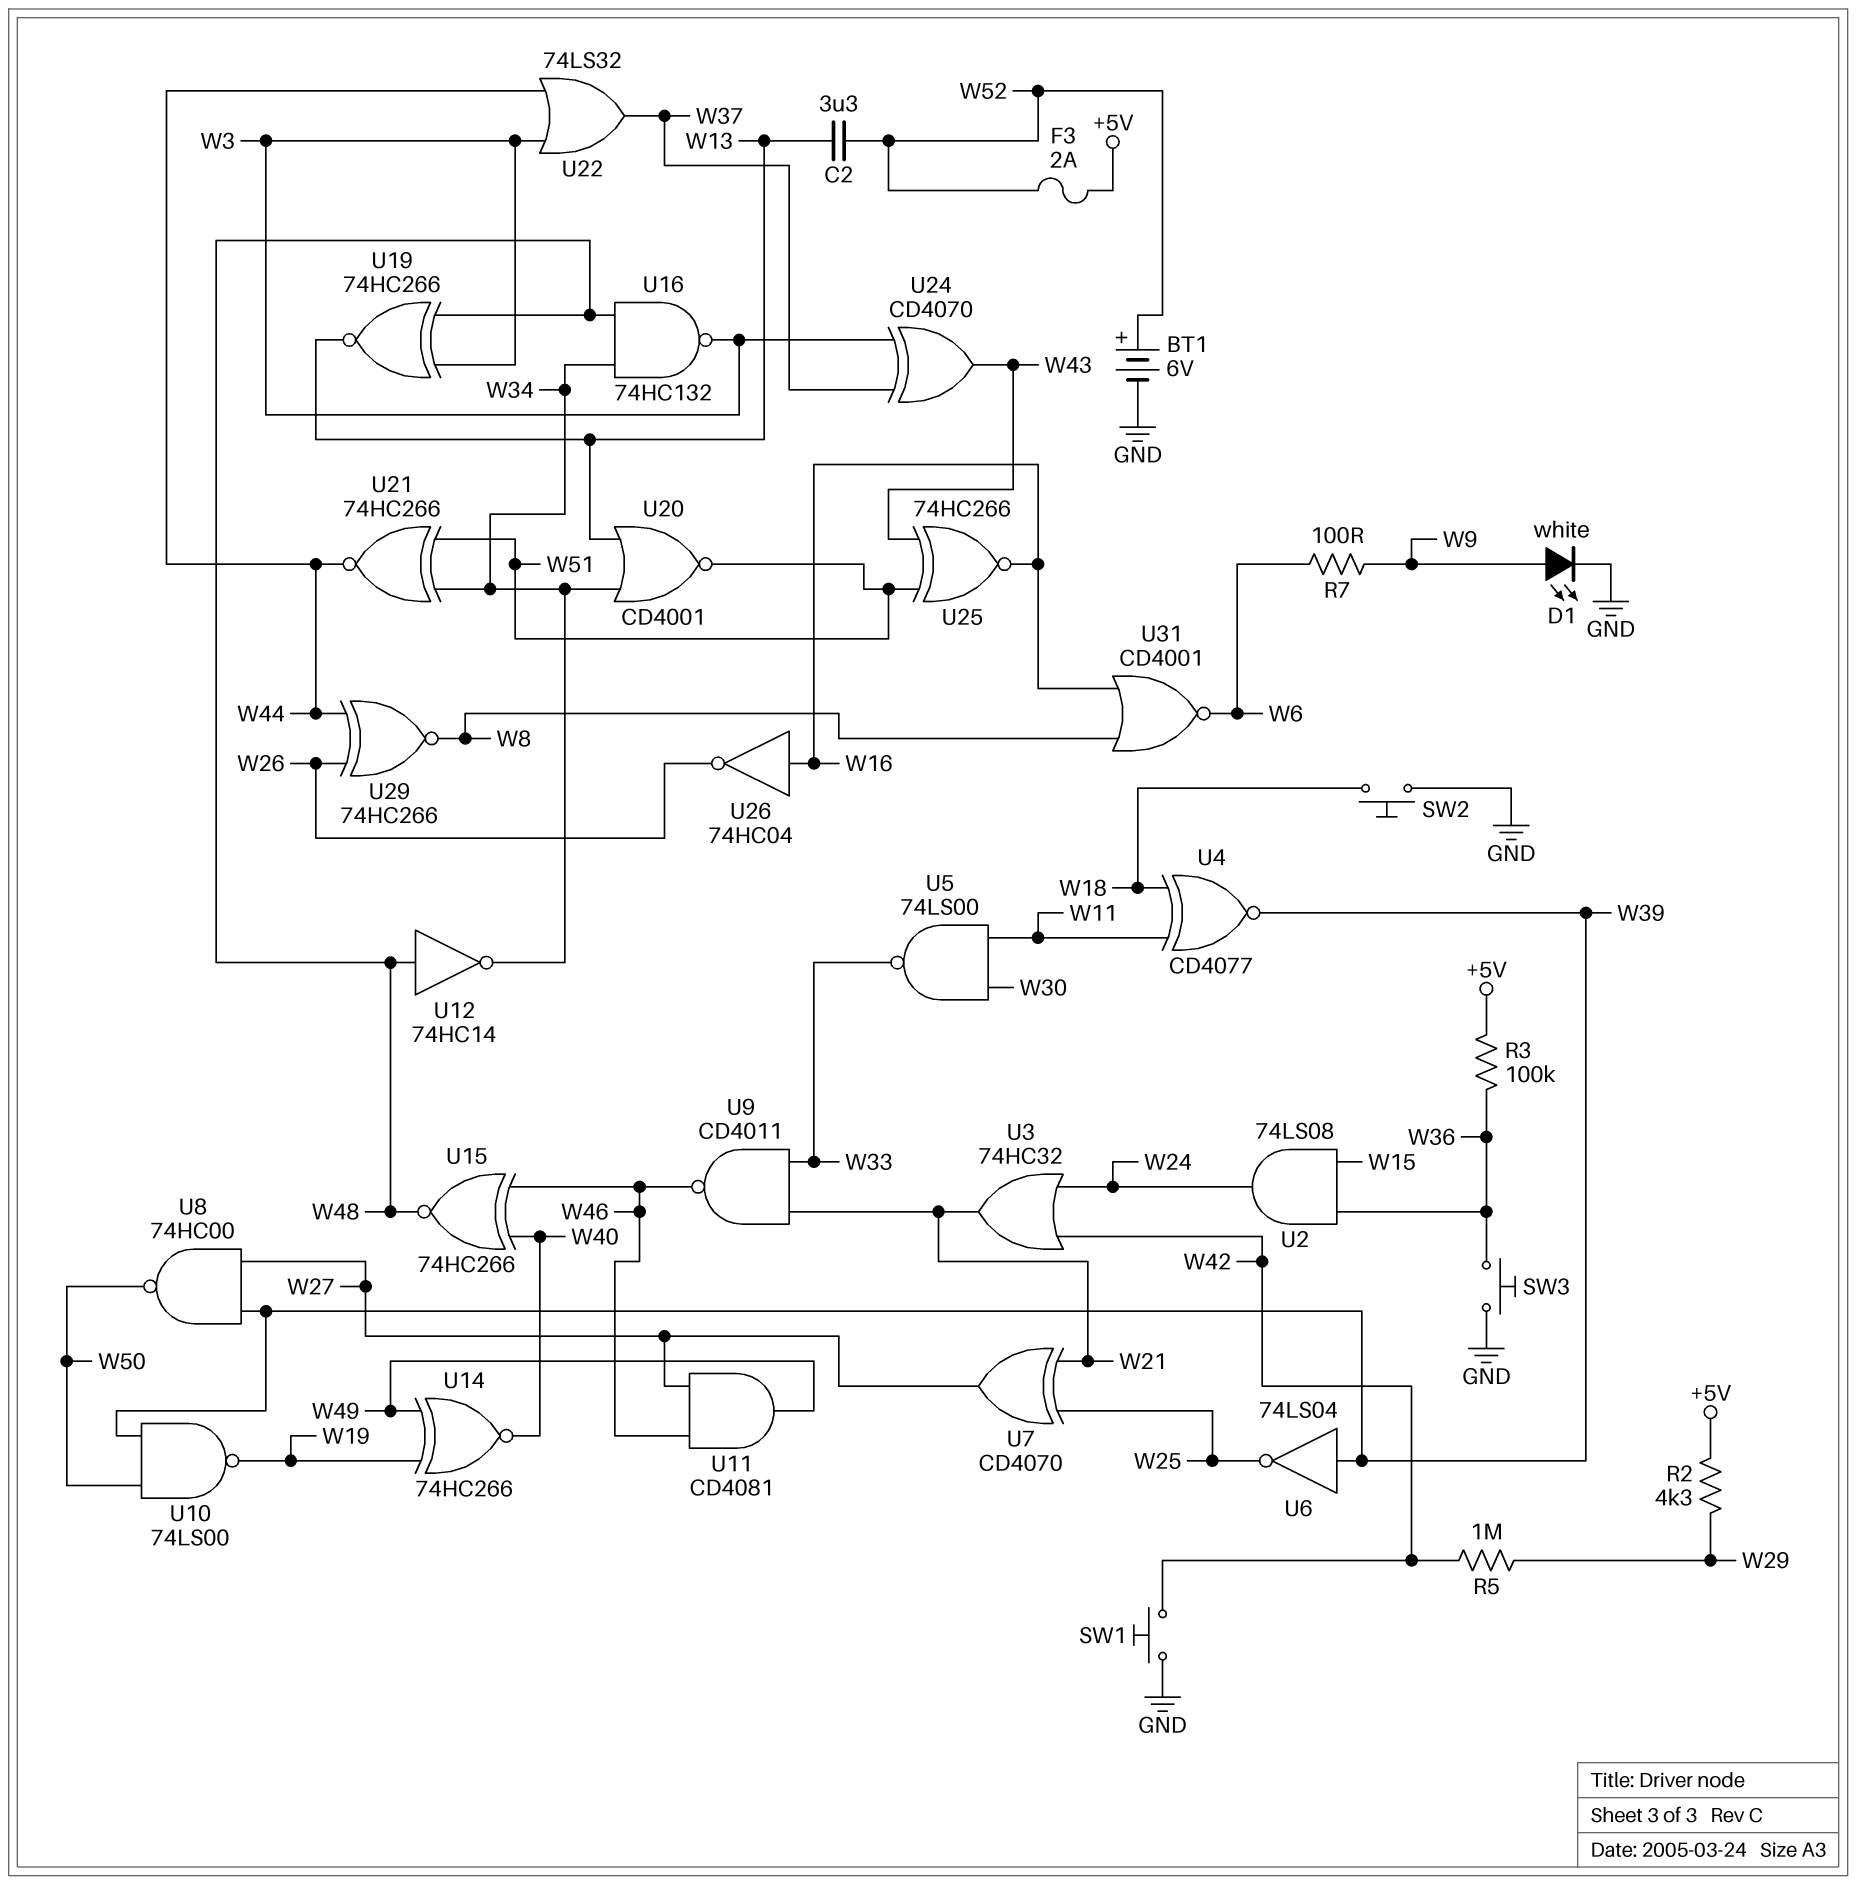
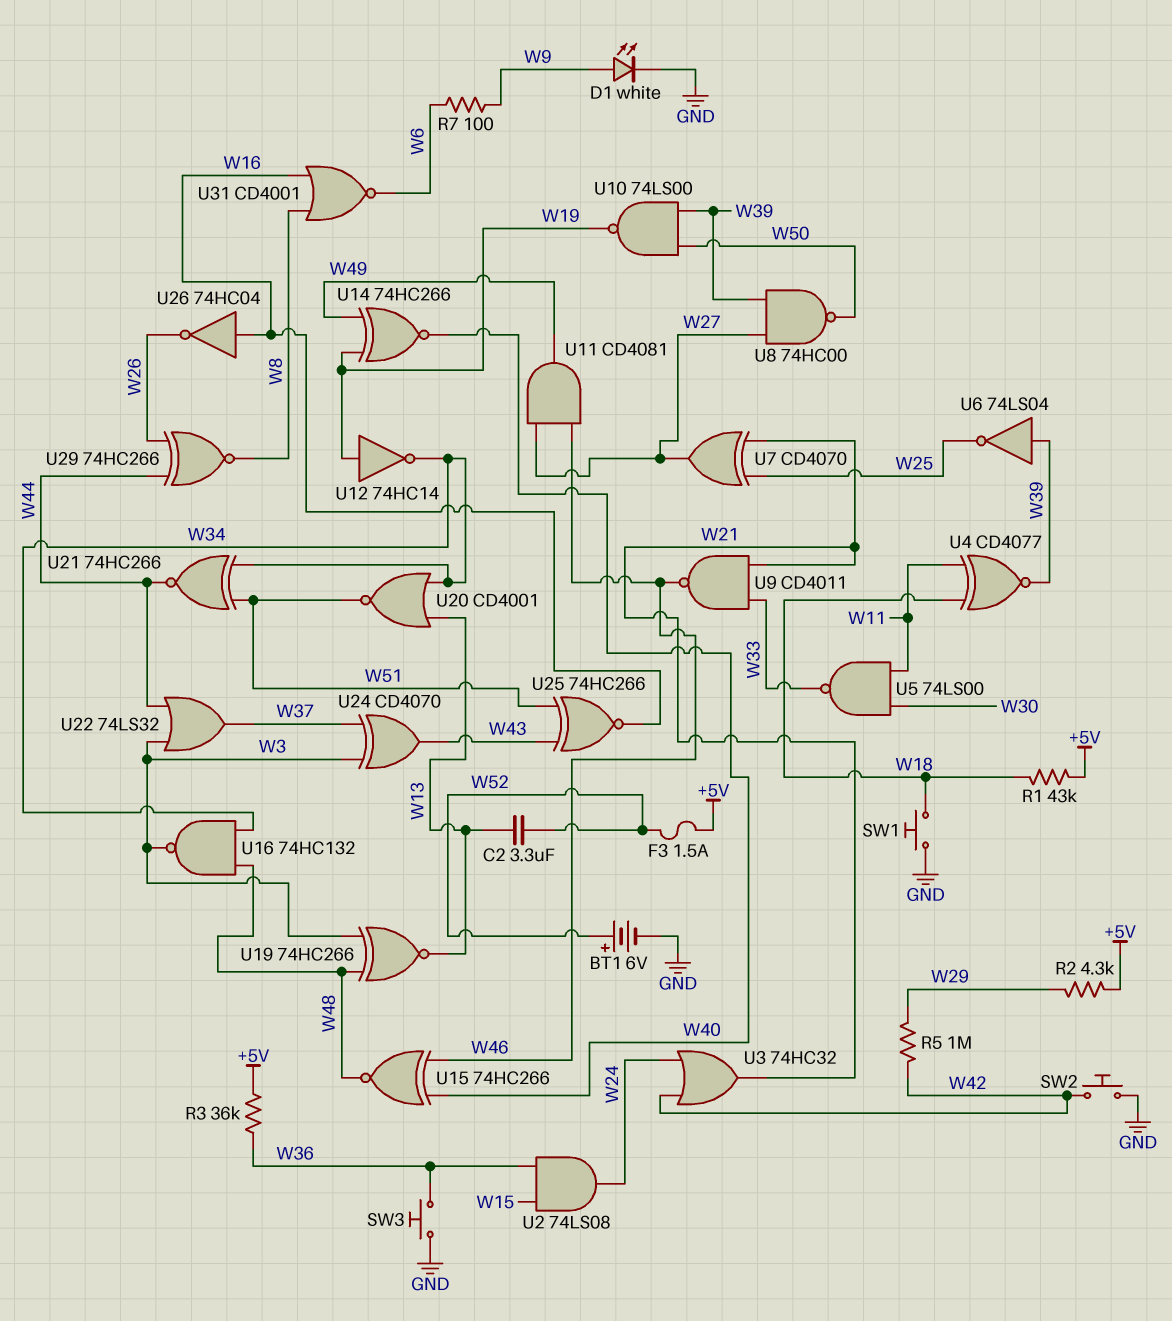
F3: 2A (+5V, W52) -> 1.5A (+5V, W52)
R1: none -> 43k (+5V, W18)
R3: 100k (+5V, W36) -> 36k (+5V, W36)
SW1: button (GND, W42) -> button (GND, W18)
SW2: button (GND, W18) -> button (GND, W42)
U12: NOT 74HC14 (in W48, out W34) -> NOT 74HC14 (in W19, out W34)

